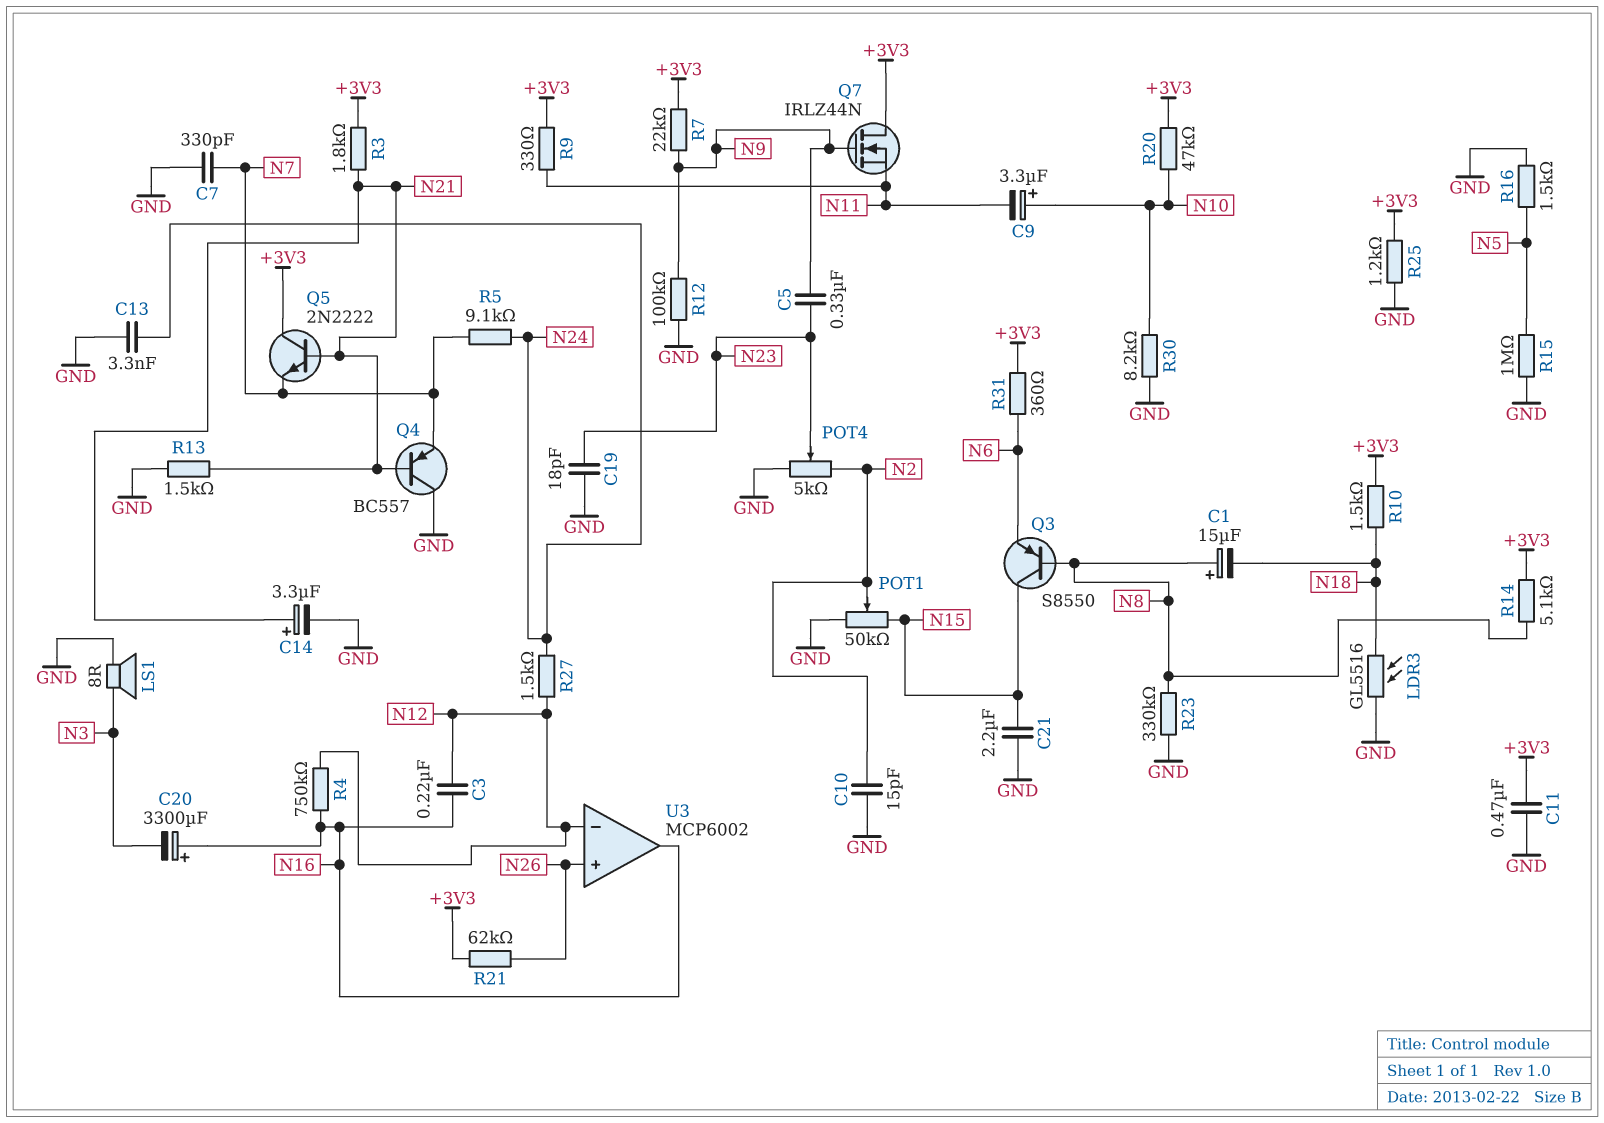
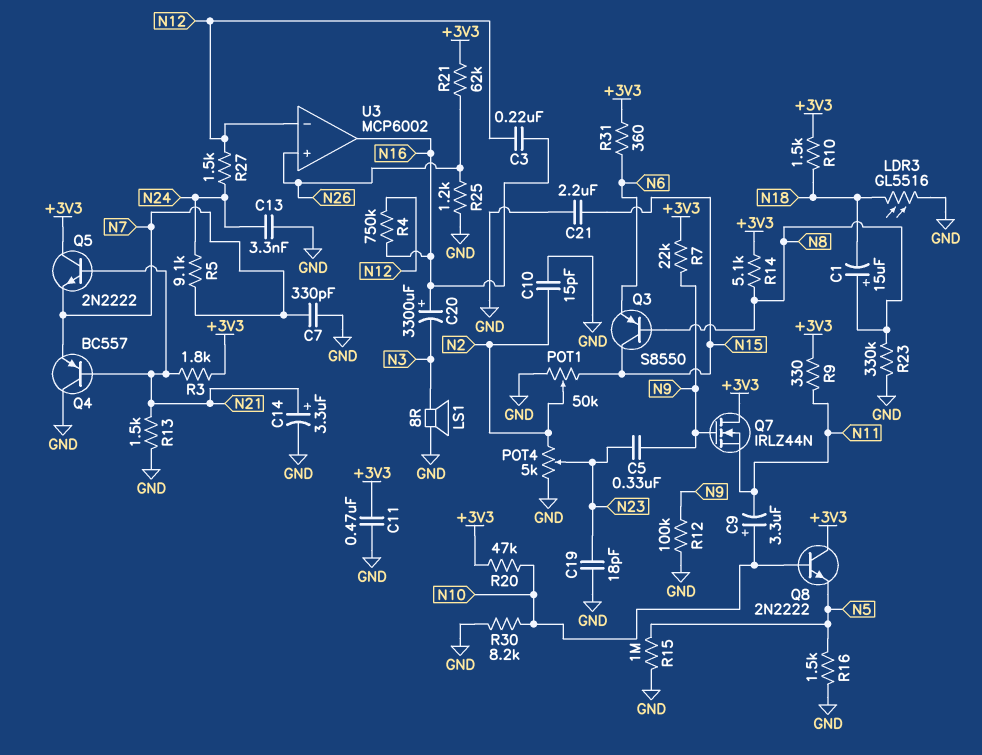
Q8: none -> NPN 2N2222 (B N10, C +3V3, E N5)
R25: 1.2k (+3V3, GND) -> 1.2k (GND, N26)

